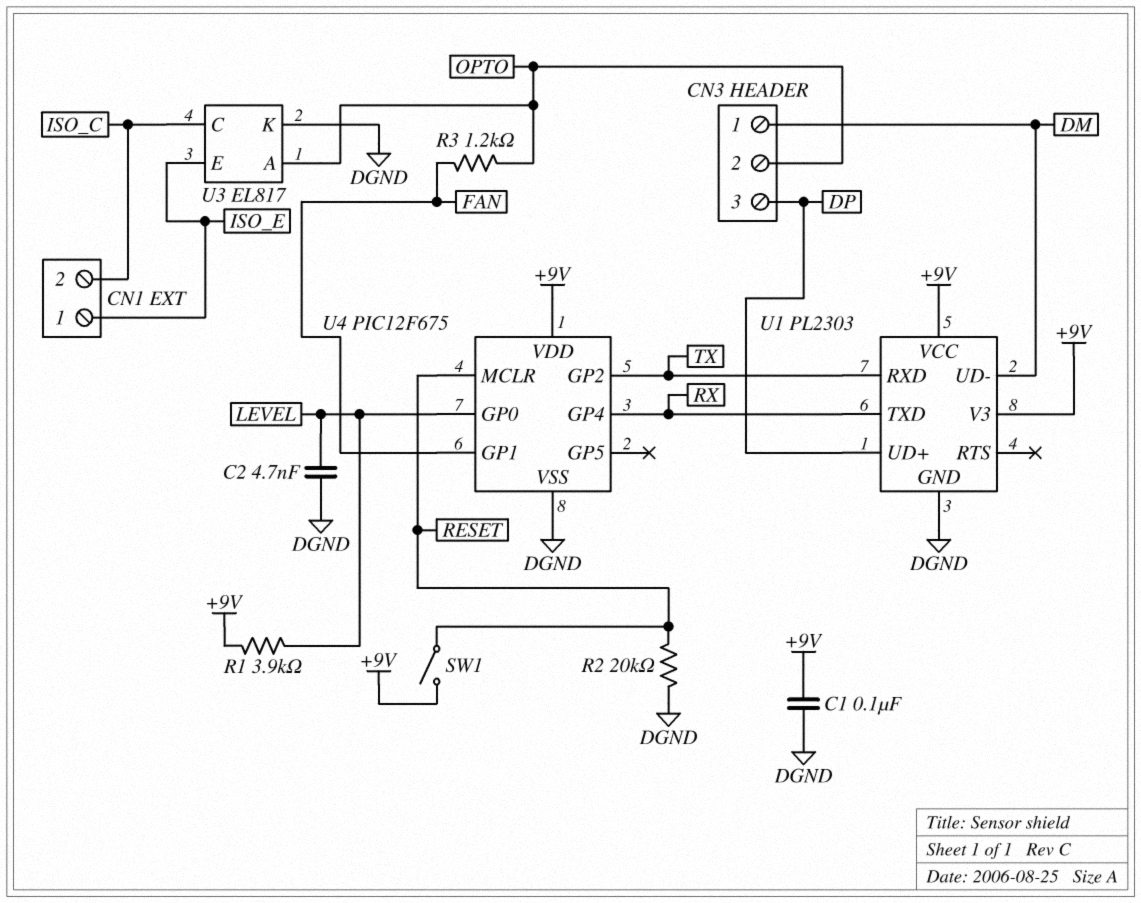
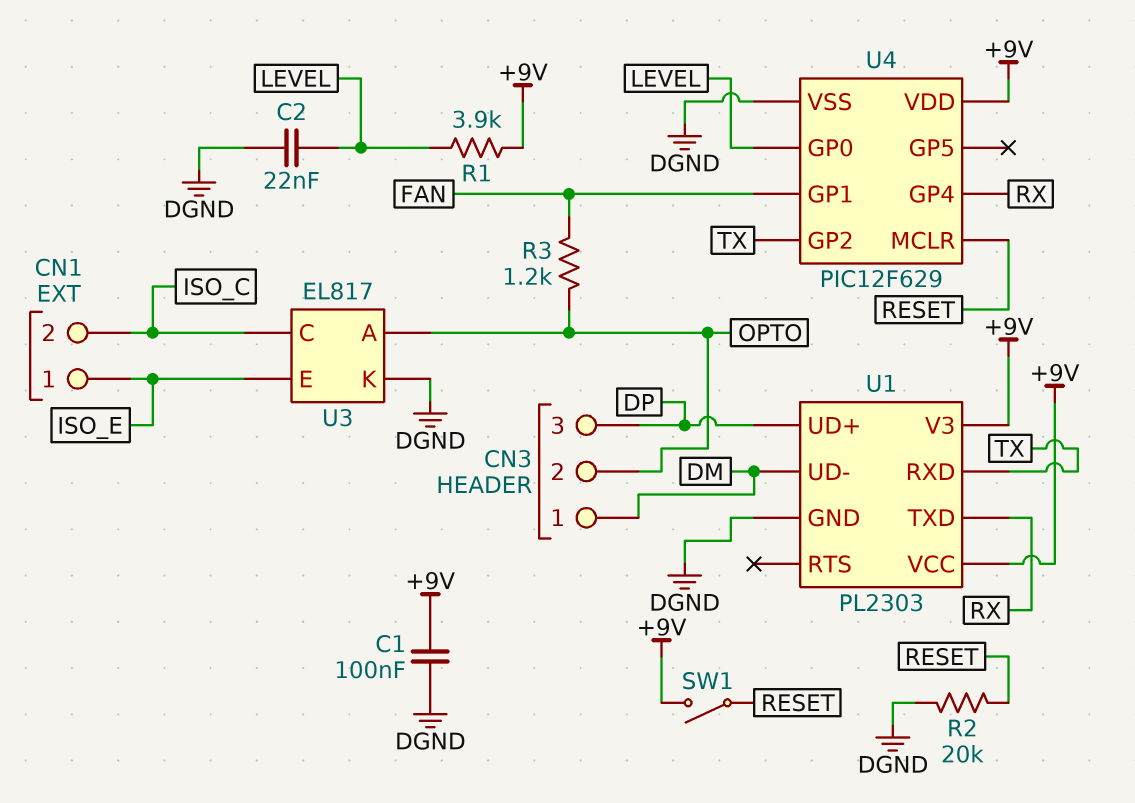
C2: 4.7nF (DGND, LEVEL) -> 22nF (DGND, LEVEL)
U4: PIC12F675 -> PIC12F629

